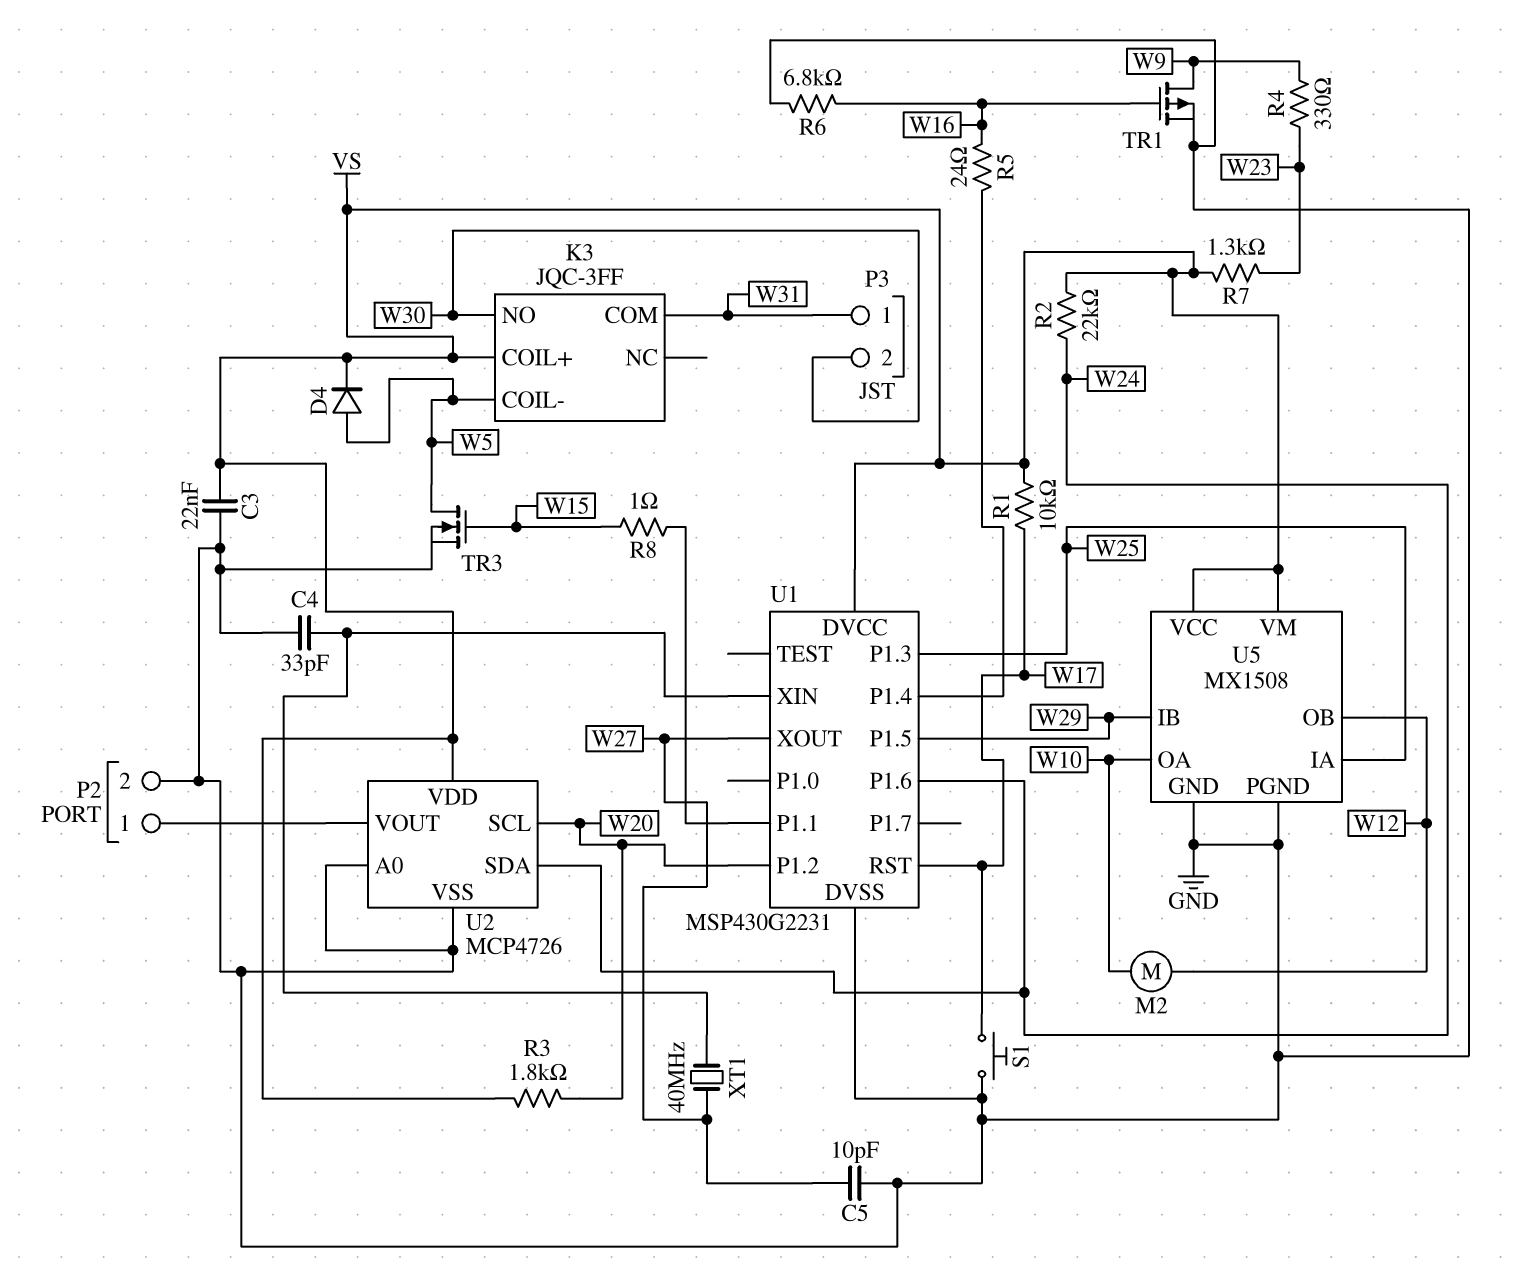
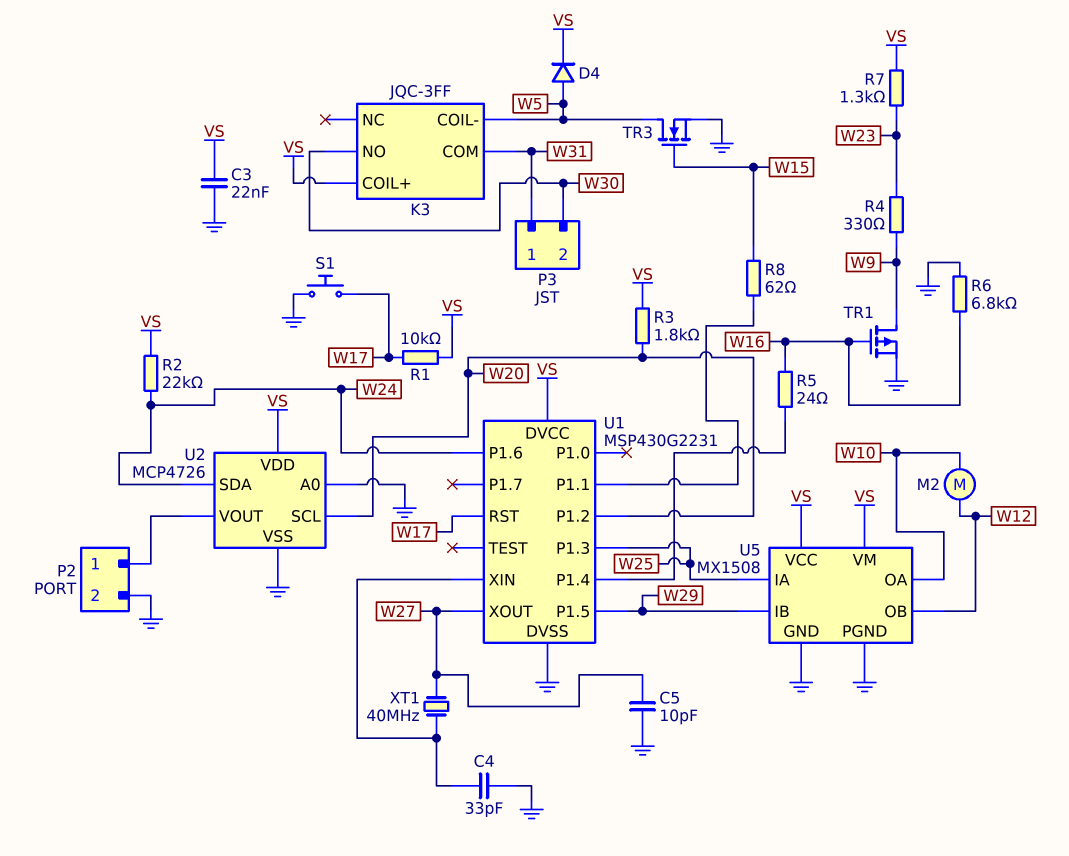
R8: 1 (U1/P1.1, W15) -> 62 (U1/P1.1, W15)

